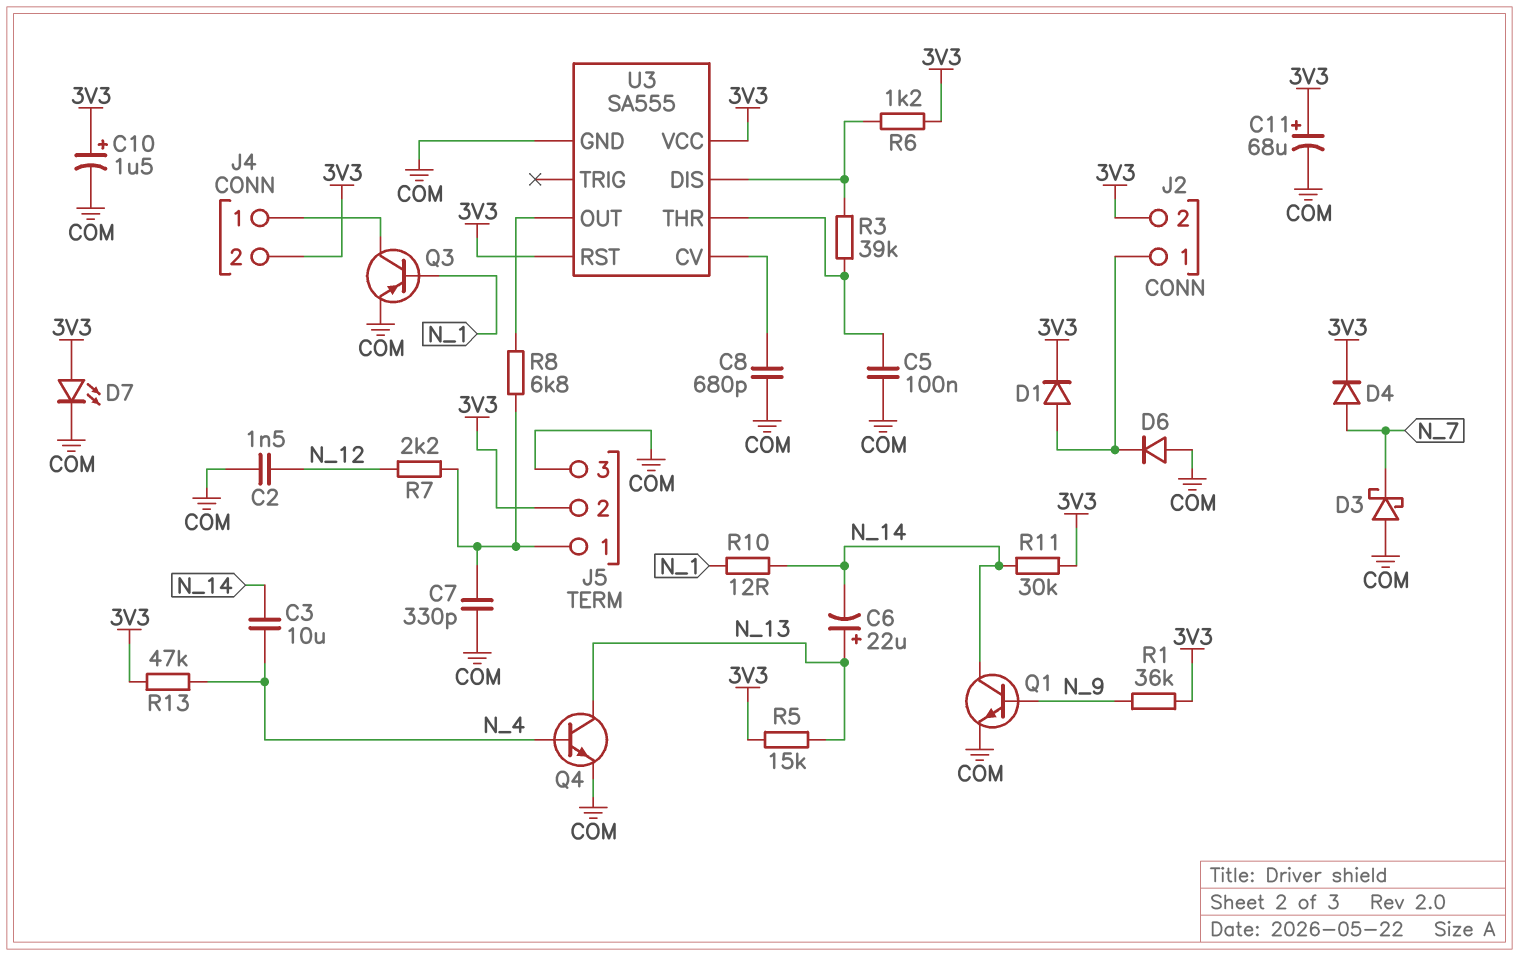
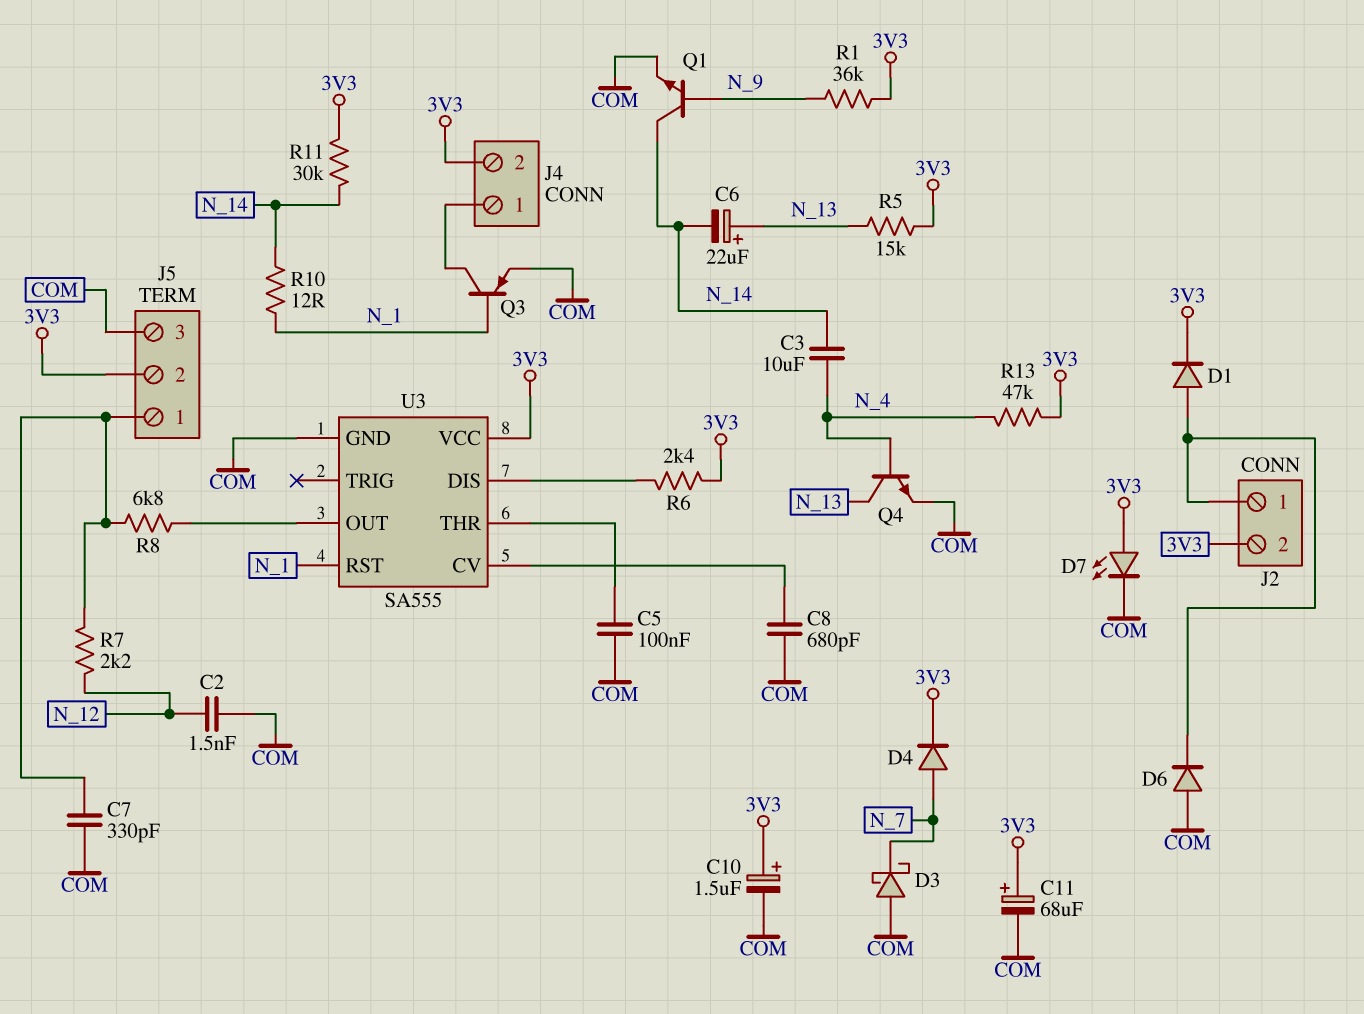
R3: 39k (U3/DIS, U3/THR) -> none
R6: 1.2k (3V3, U3/DIS) -> 2.4k (3V3, U3/DIS)
U3 pin RST: 3V3 -> N_1

